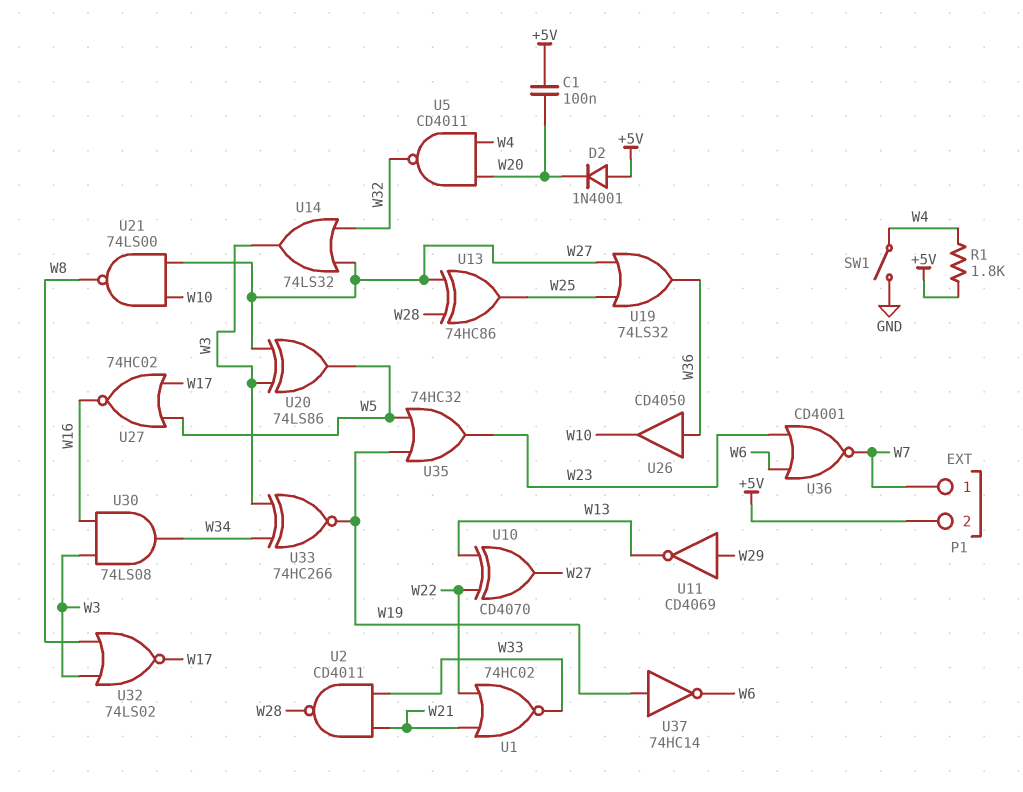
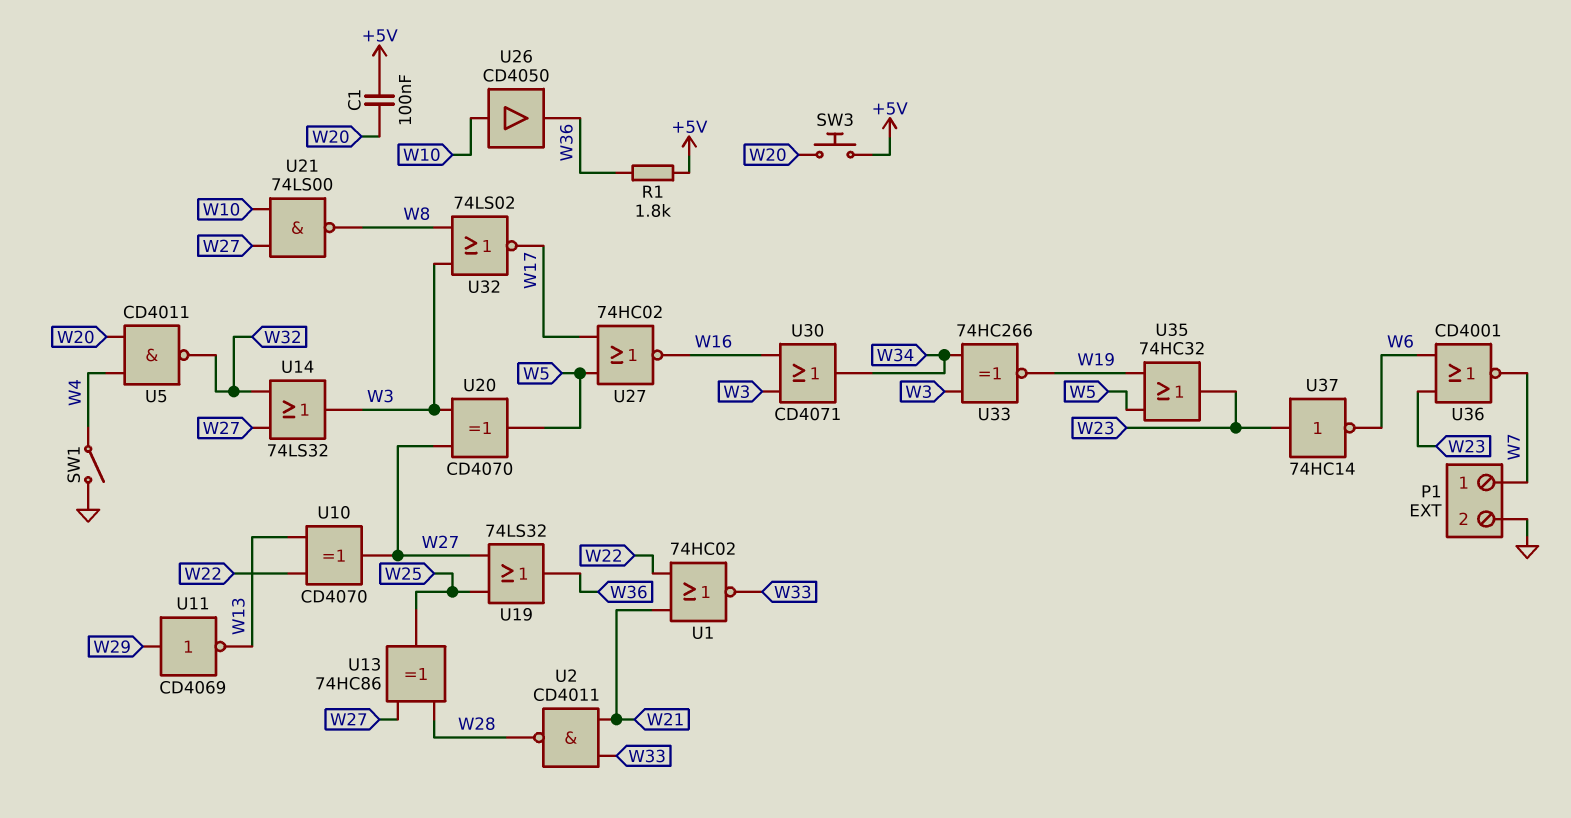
D2: diode 1N4001 (A +5V, K W20) -> none
P1 pin 2: +5V -> GND
R1: 1.8k (+5V, W4) -> 1.8k (+5V, W36)
SW3: none -> button (+5V, W20)
U20: XOR 74LS86 (in W3, in W27, out W5) -> XOR CD4070 (in W3, in W27, out W5)
U26: buffer CD4050 (in W36, out W10) -> buffer CD4050 (in W10, out W36)
U30: AND 74LS08 (in W3, in W16, out W34) -> OR CD4071 (in W3, in W16, out W34)
U37: NOT 74HC14 (in W19, out W6) -> NOT 74HC14 (in W23, out W6)

